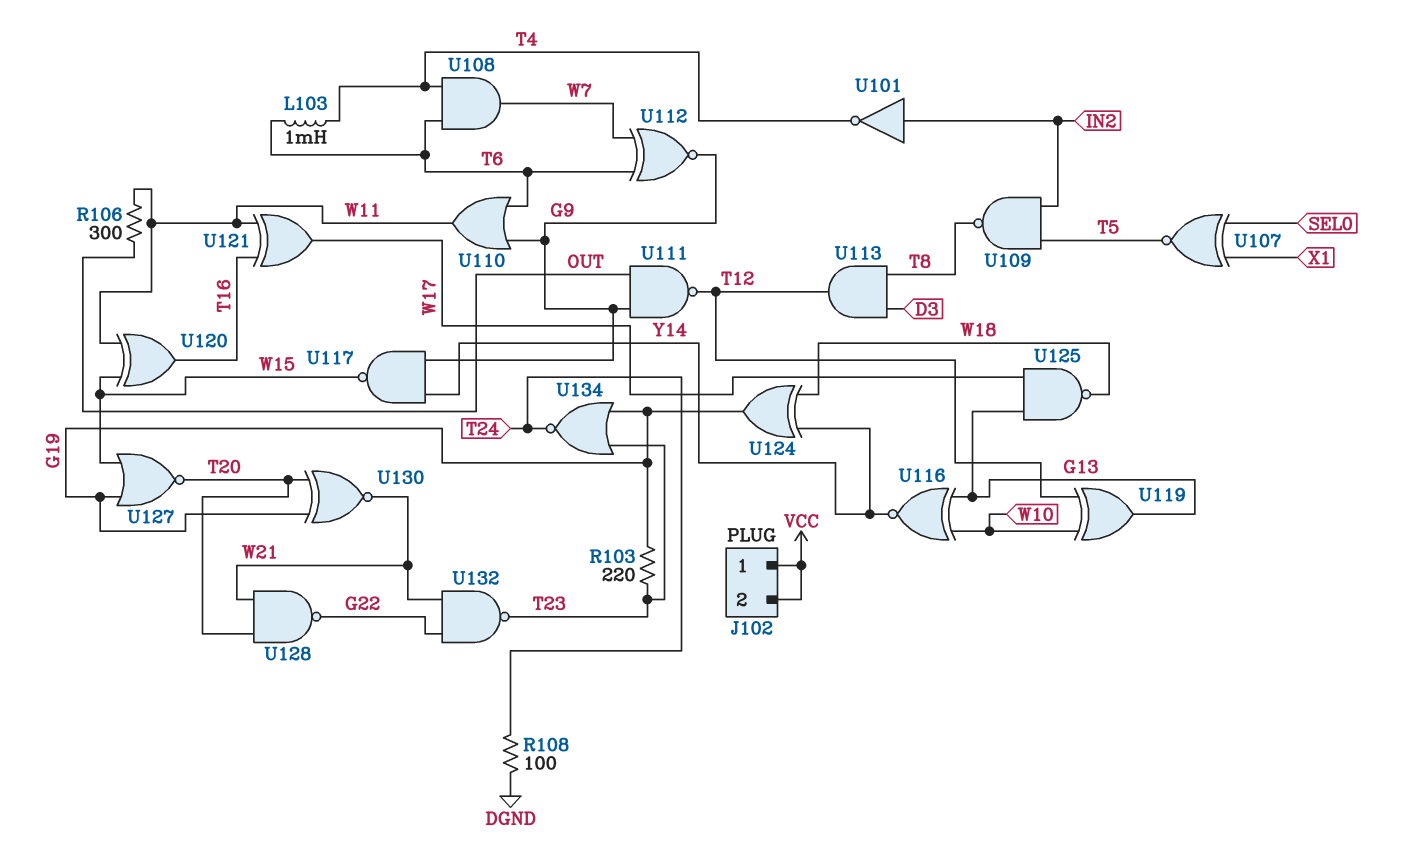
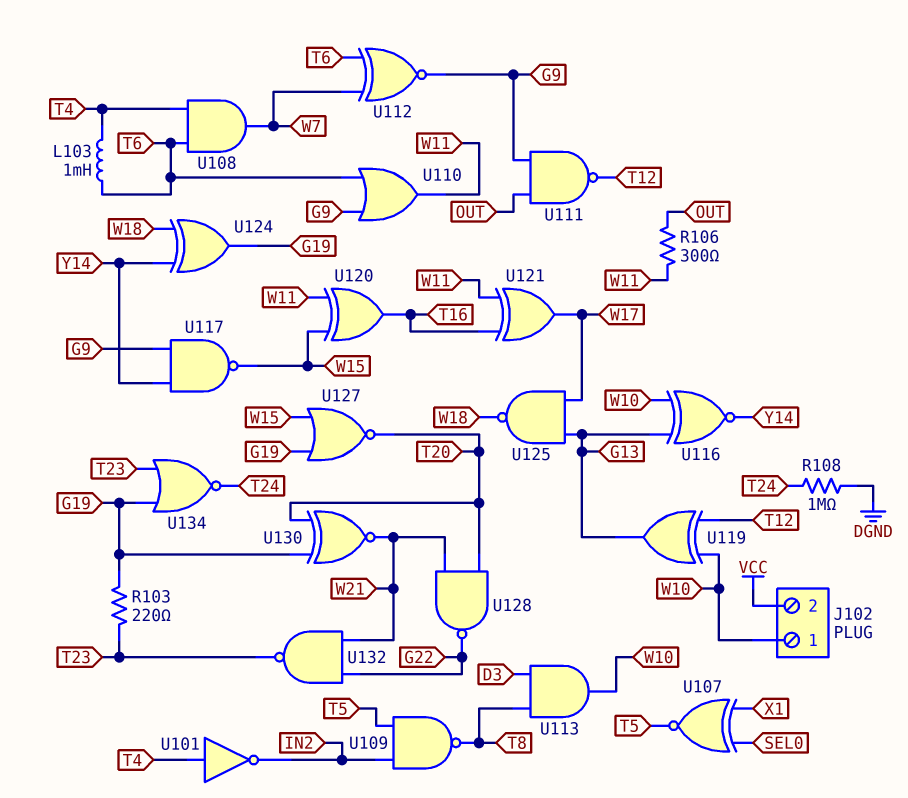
J102 pin 1: VCC -> W10
R108: 100 (DGND, T24) -> 1M (DGND, T24)
U101: NOT (in IN2, out T4) -> NOT (in T4, out IN2)
U113: AND (in D3, in T8, out T12) -> AND (in D3, in T8, out W10)

